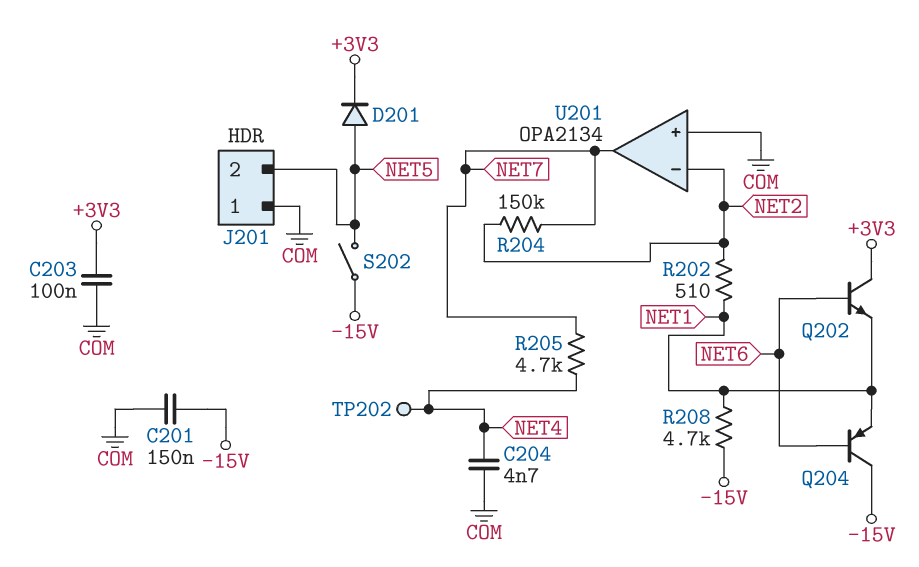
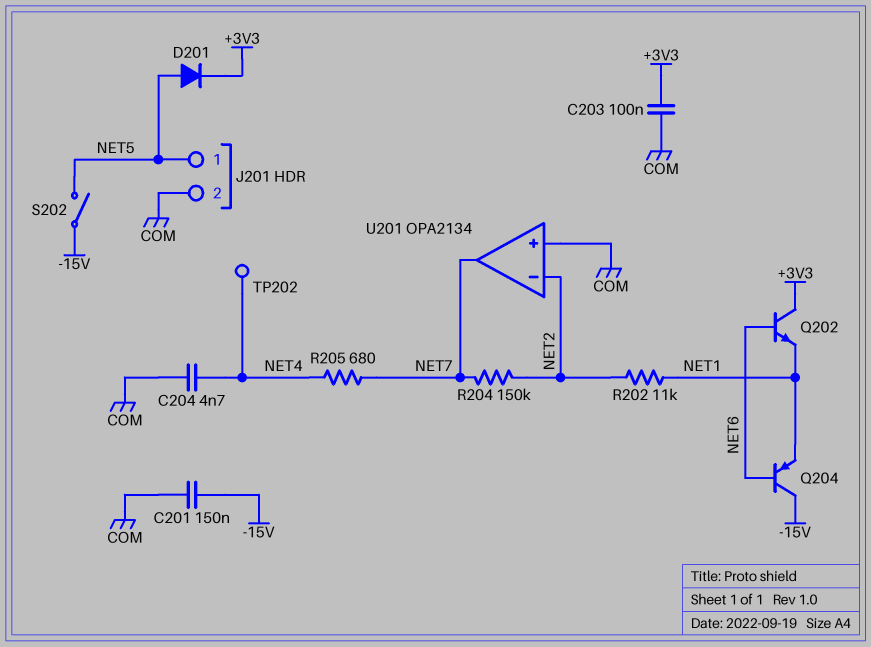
J201 pin 1: COM -> NET5
J201 pin 2: NET5 -> COM
R202: 510 (NET1, NET2) -> 11k (NET1, NET2)
R205: 4.7k (NET4, NET7) -> 680 (NET4, NET7)
R208: 4.7k (-15V, NET1) -> none

